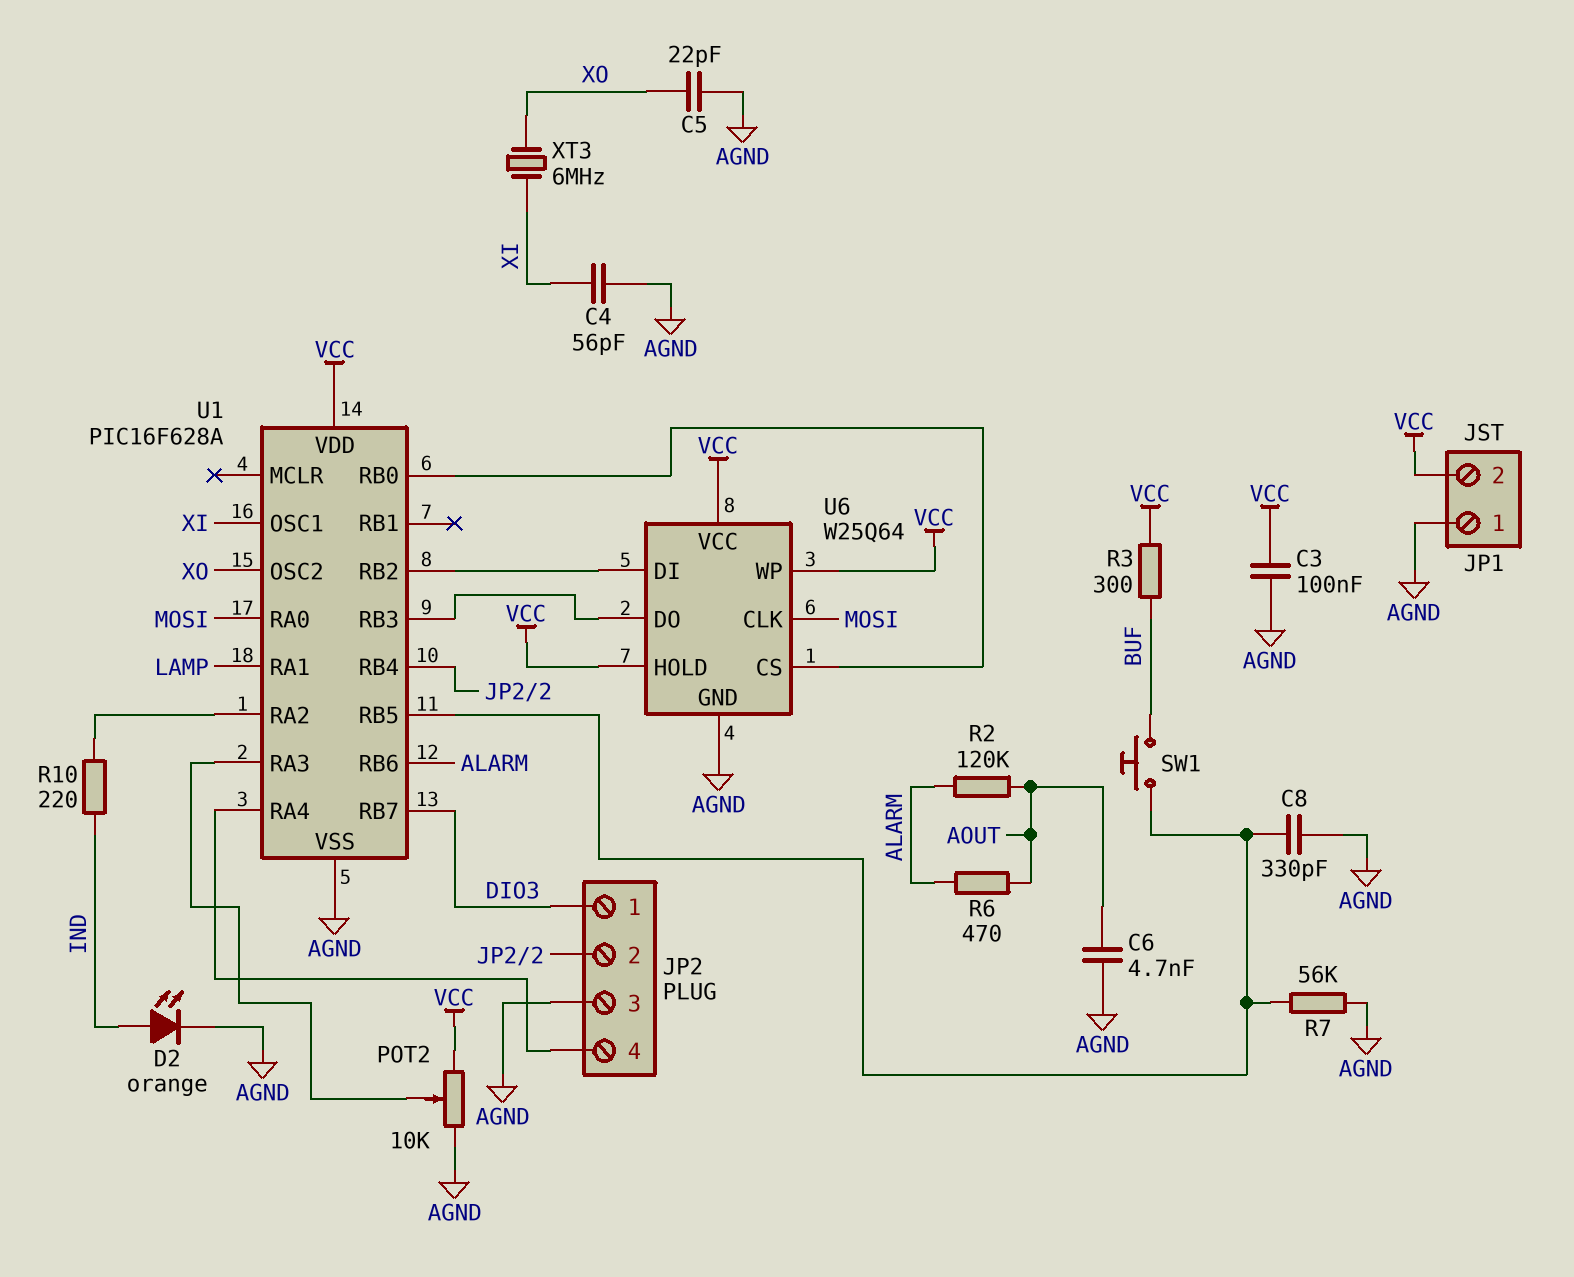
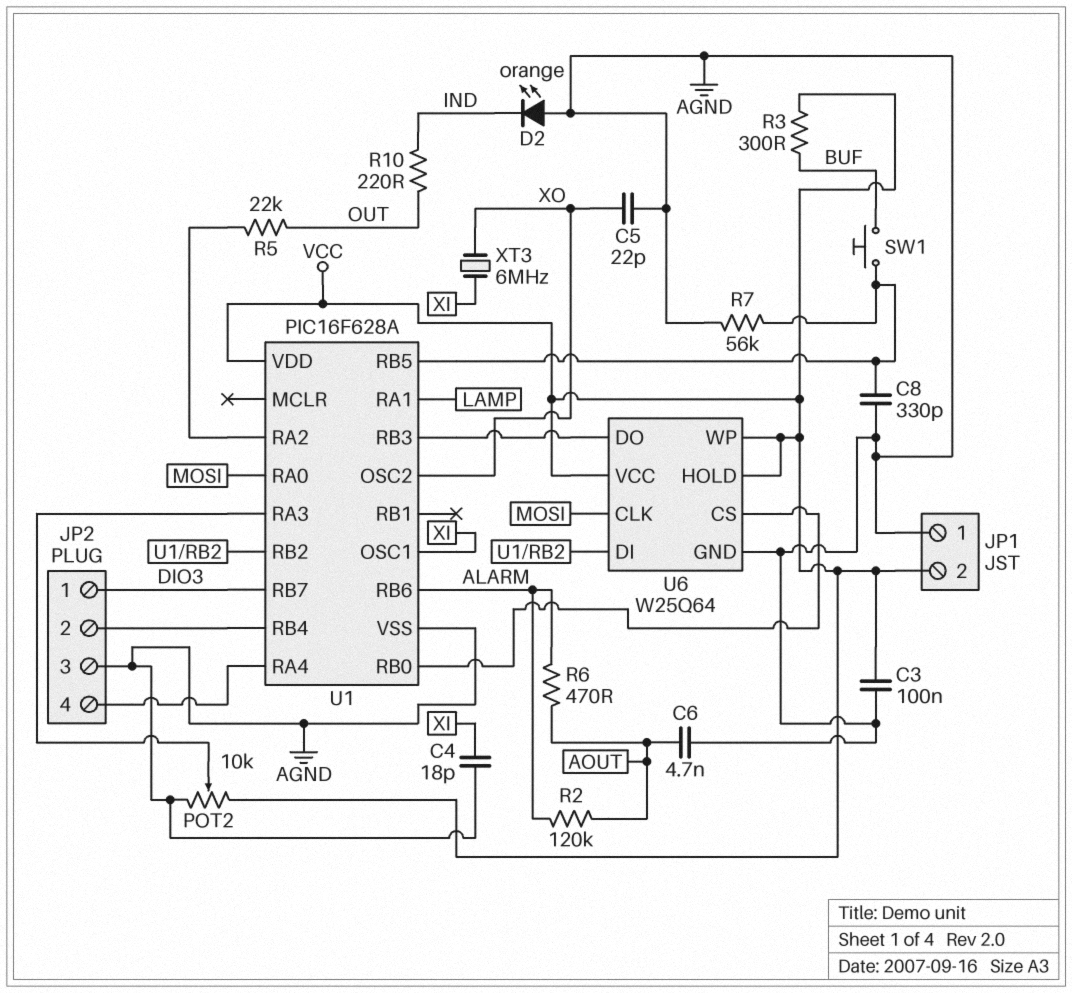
C4: 56pF (AGND, XI) -> 18pF (AGND, XI)
D2: LED orange (A IND, K AGND) -> LED orange (A AGND, K IND)
R5: none -> 22k (OUT, U1/RA2)
R10: 220 (IND, U1/RA2) -> 220 (IND, OUT)

